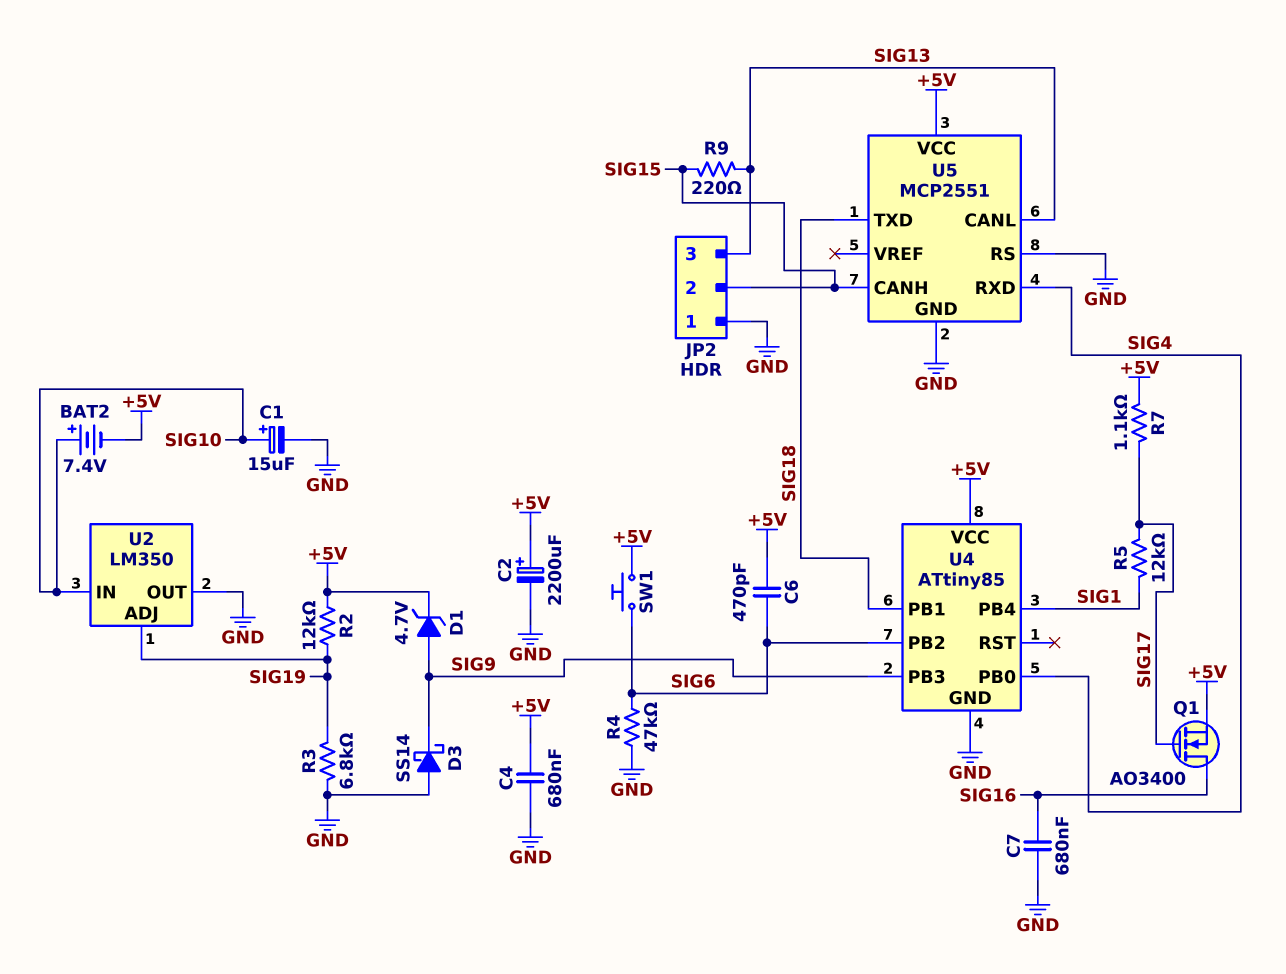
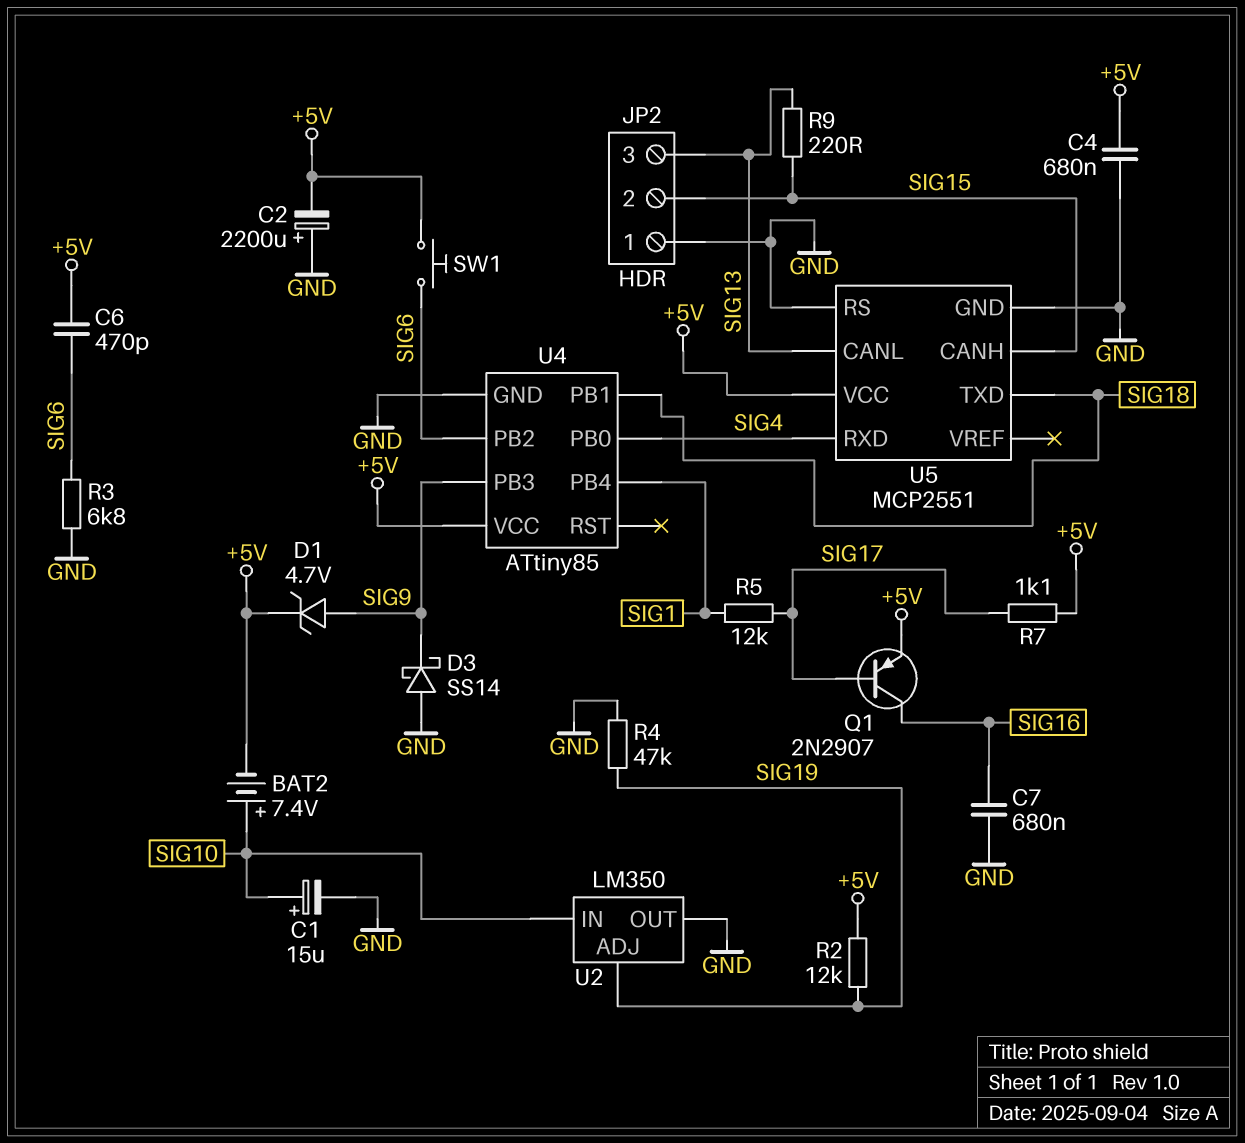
C2: 2200uF (plus +5V, minus GND) -> 2200uF (plus GND, minus +5V)
Q1: NMOS AO3400 (G SIG17, D SIG16, S +5V) -> PNP 2N2907 (B SIG17, C SIG16, E +5V)
R3: 6.8k (GND, SIG19) -> 6.8k (GND, SIG6)
R4: 47k (GND, SIG6) -> 47k (GND, SIG19)

